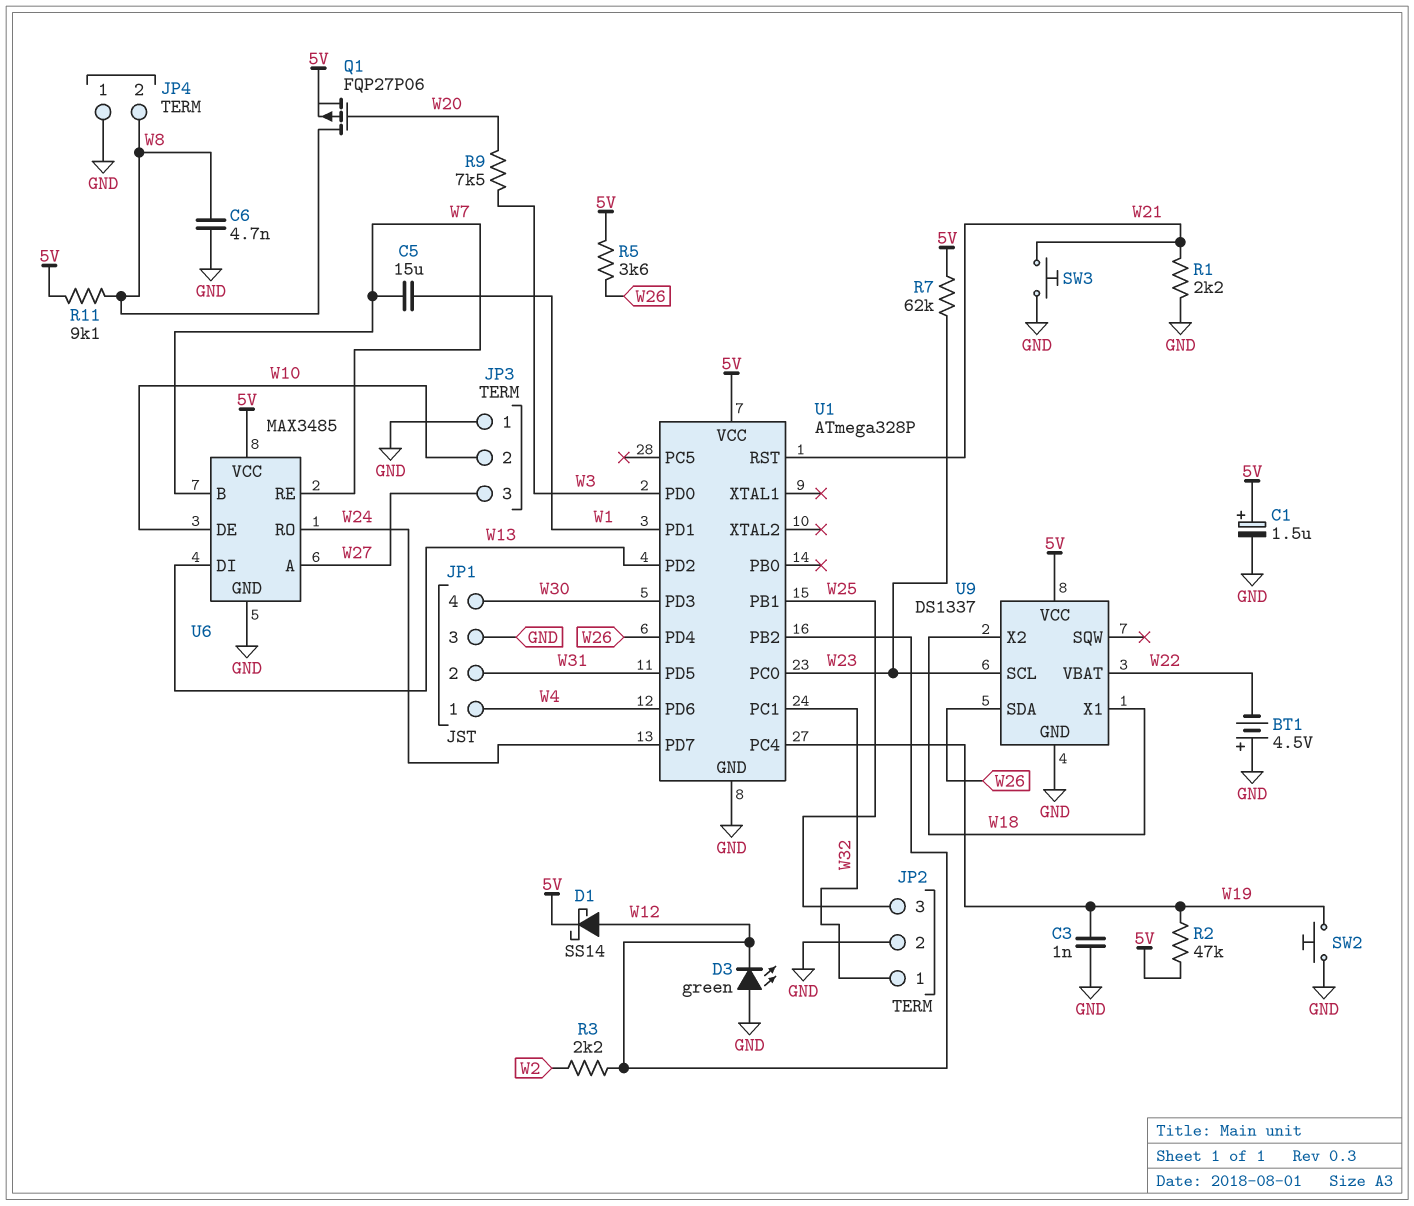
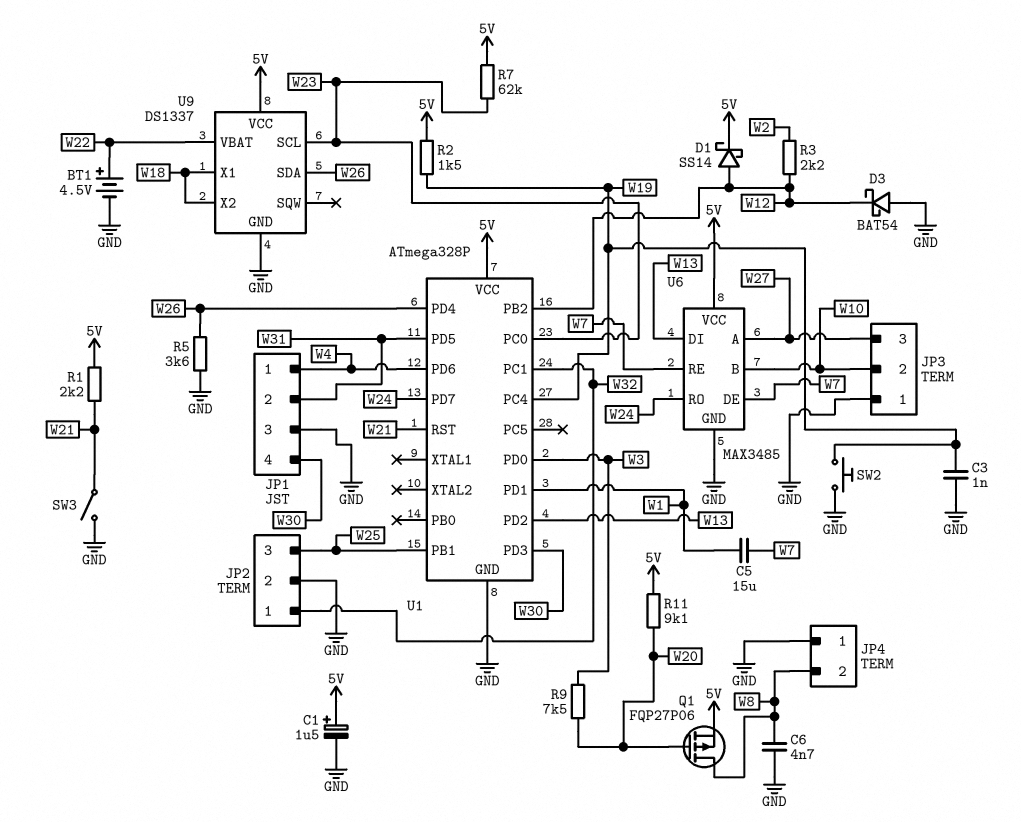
BT1: 4.5V (plus GND, minus W22) -> 4.5V (plus W22, minus GND)
D3: LED green (A GND, K W12) -> schottky BAT54 (A GND, K W12)
R1: 2.2k (GND, W21) -> 2.2k (5V, W21)
R2: 47k (5V, W19) -> 1.5k (5V, W19)
R5: 3.6k (5V, W26) -> 3.6k (GND, W26)
R11: 9.1k (5V, W8) -> 9.1k (5V, W20)
SW3: button (GND, W21) -> switch (GND, W21)
U6 pin B: W7 -> W10
U6 pin DE: W10 -> W7

